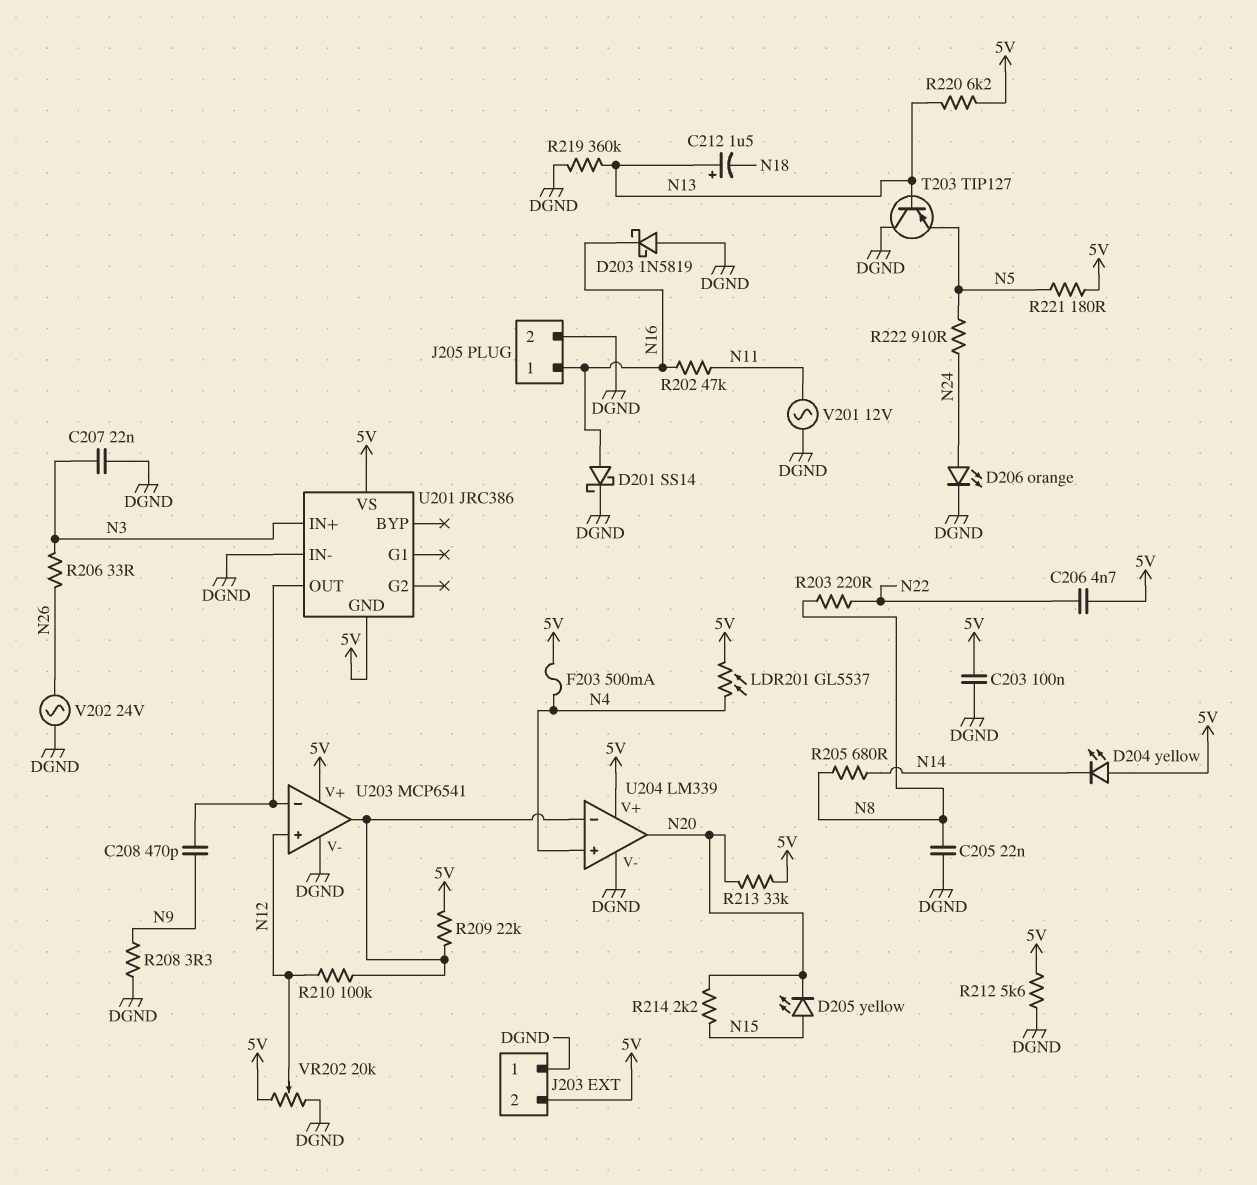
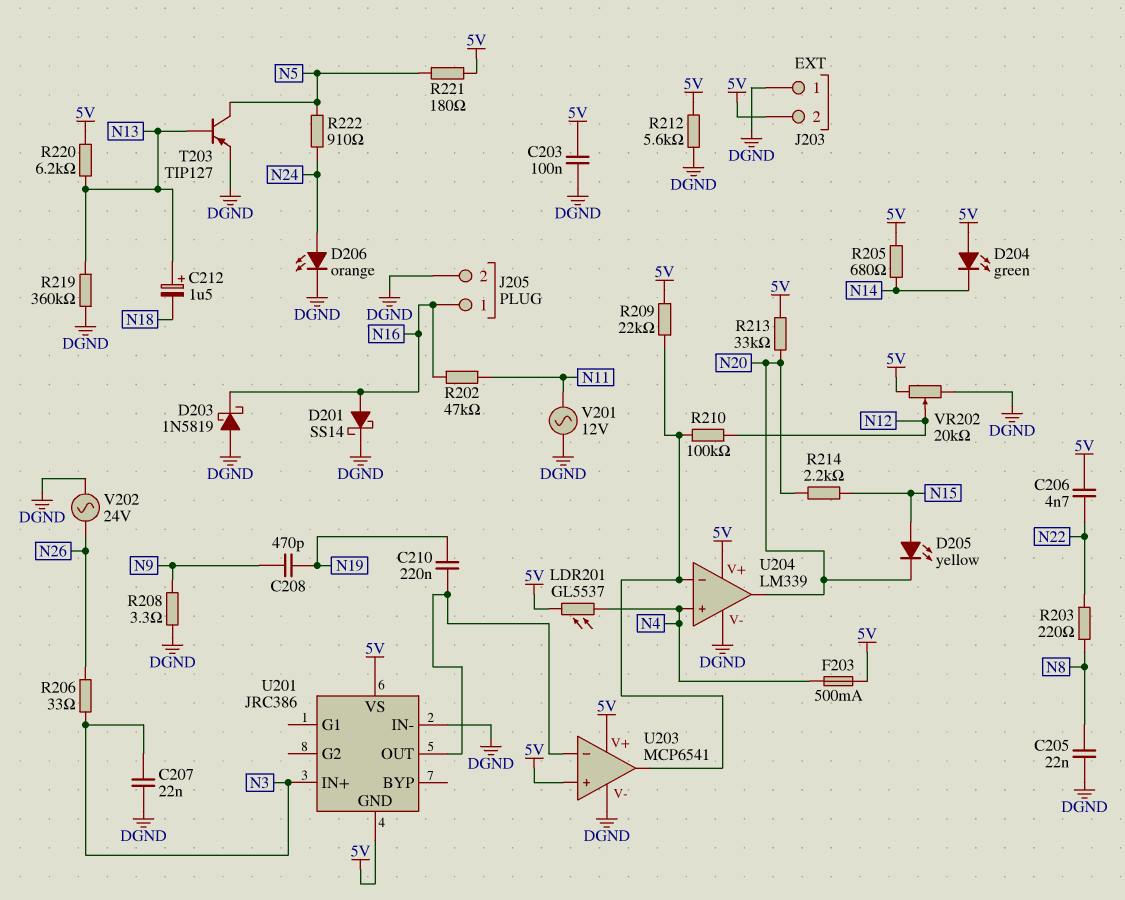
C208: 470pF (N9, U201/OUT) -> 470pF (N9, N19)
C210: none -> 220nF (N19, U201/OUT)
D204: LED yellow (A 5V, K N14) -> LED green (A 5V, K N14)
R205: 680 (N8, N14) -> 680 (5V, N14)
T203: PNP TIP127 (B N13, C DGND, E N5) -> PNP TIP127 (B N13, C N5, E DGND)
U203 pin in+: N12 -> 5V

